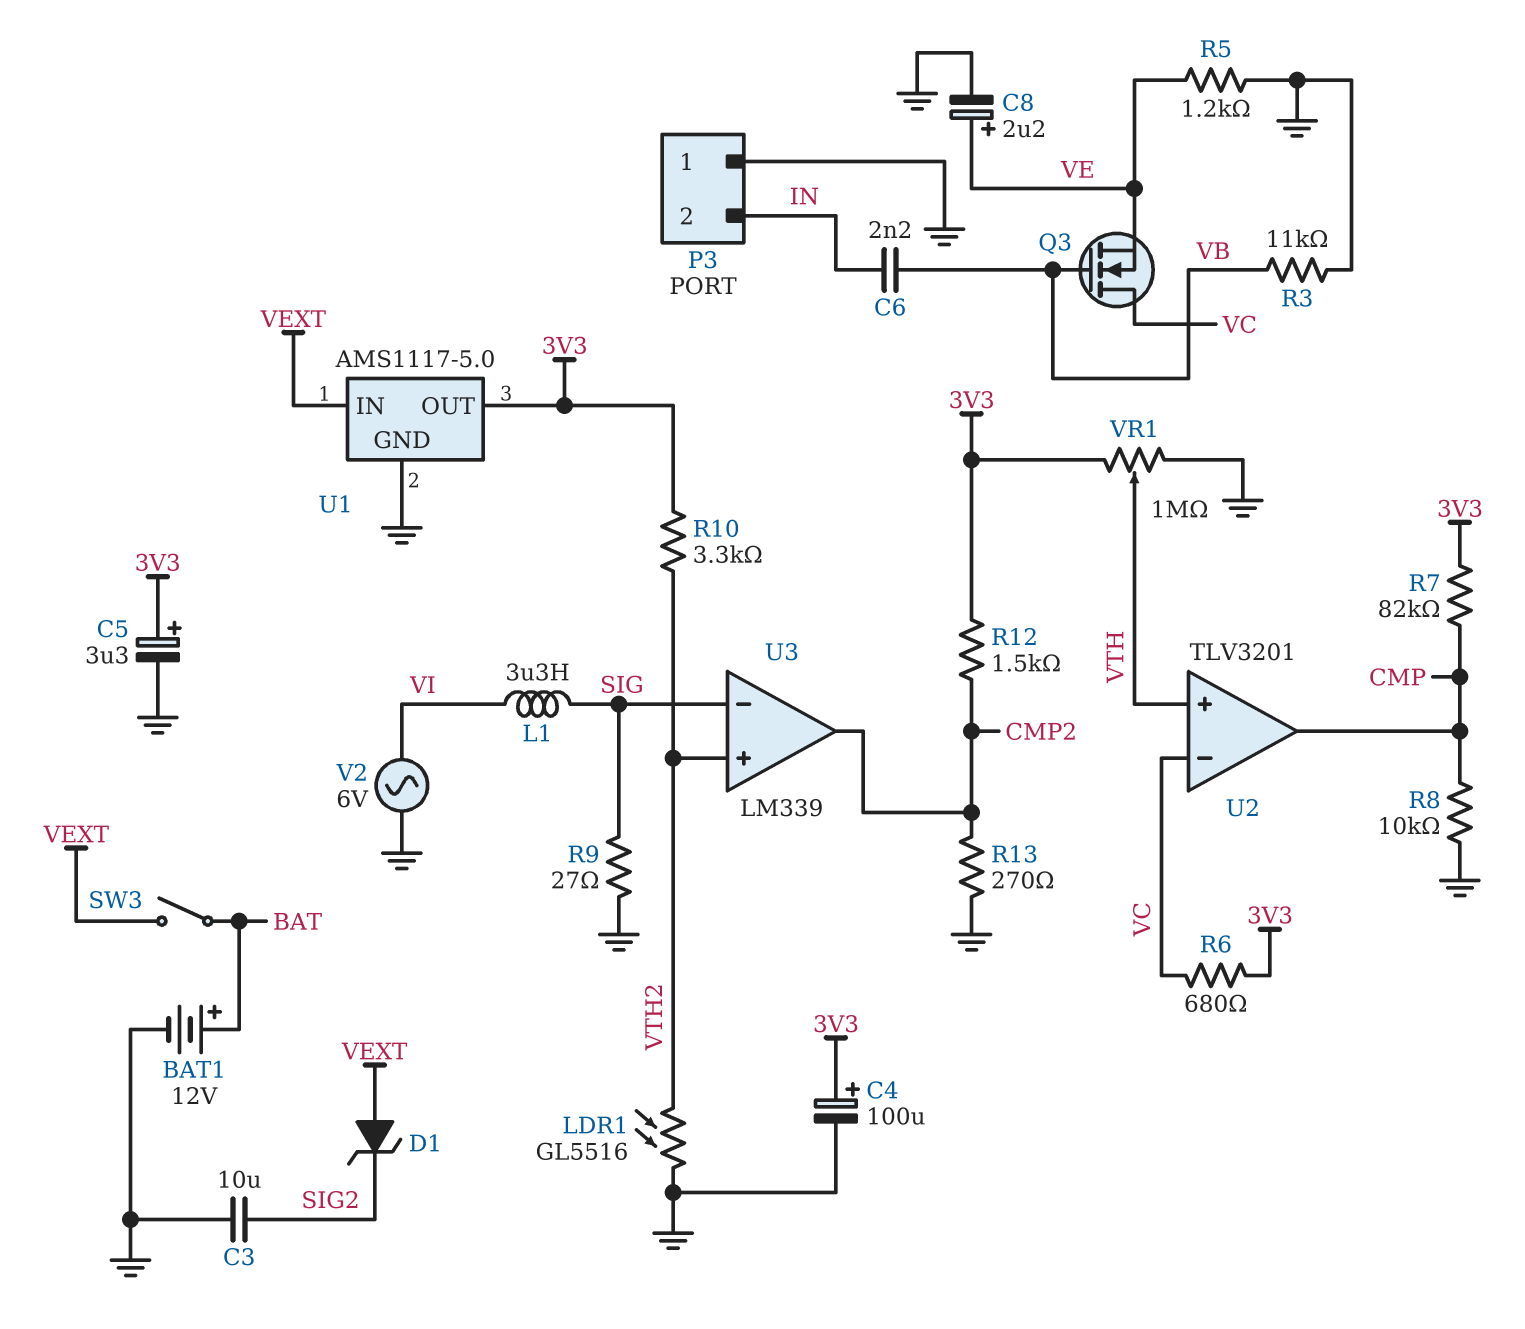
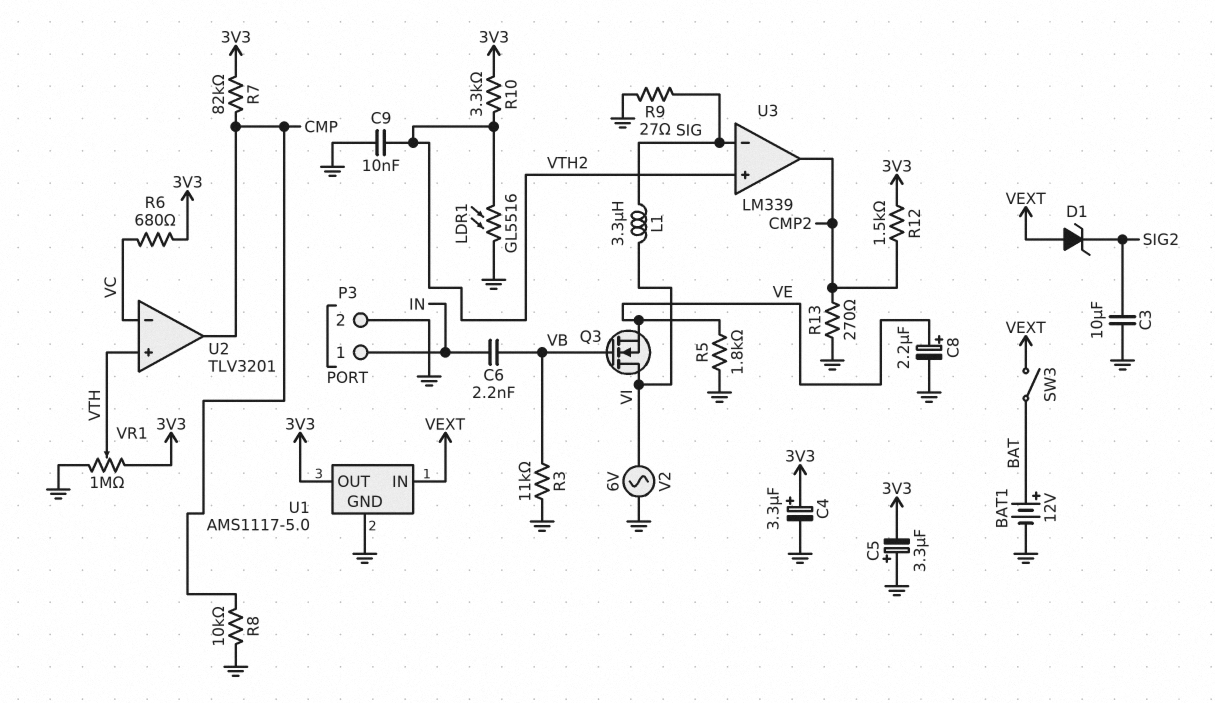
C4: 100uF (plus 3V3, minus GND) -> 3.3uF (plus 3V3, minus GND)
C5: 3.3uF (plus 3V3, minus GND) -> 3.3uF (plus GND, minus 3V3)
C9: none -> 10nF (GND, VTH2)
P3 pin 1: GND -> IN
P3 pin 2: IN -> GND
Q3: NMOS (G VB, D VC, S VE) -> NMOS (G VB, D VI, S VE)
R5: 1.2k (GND, VE) -> 1.8k (GND, VE)

